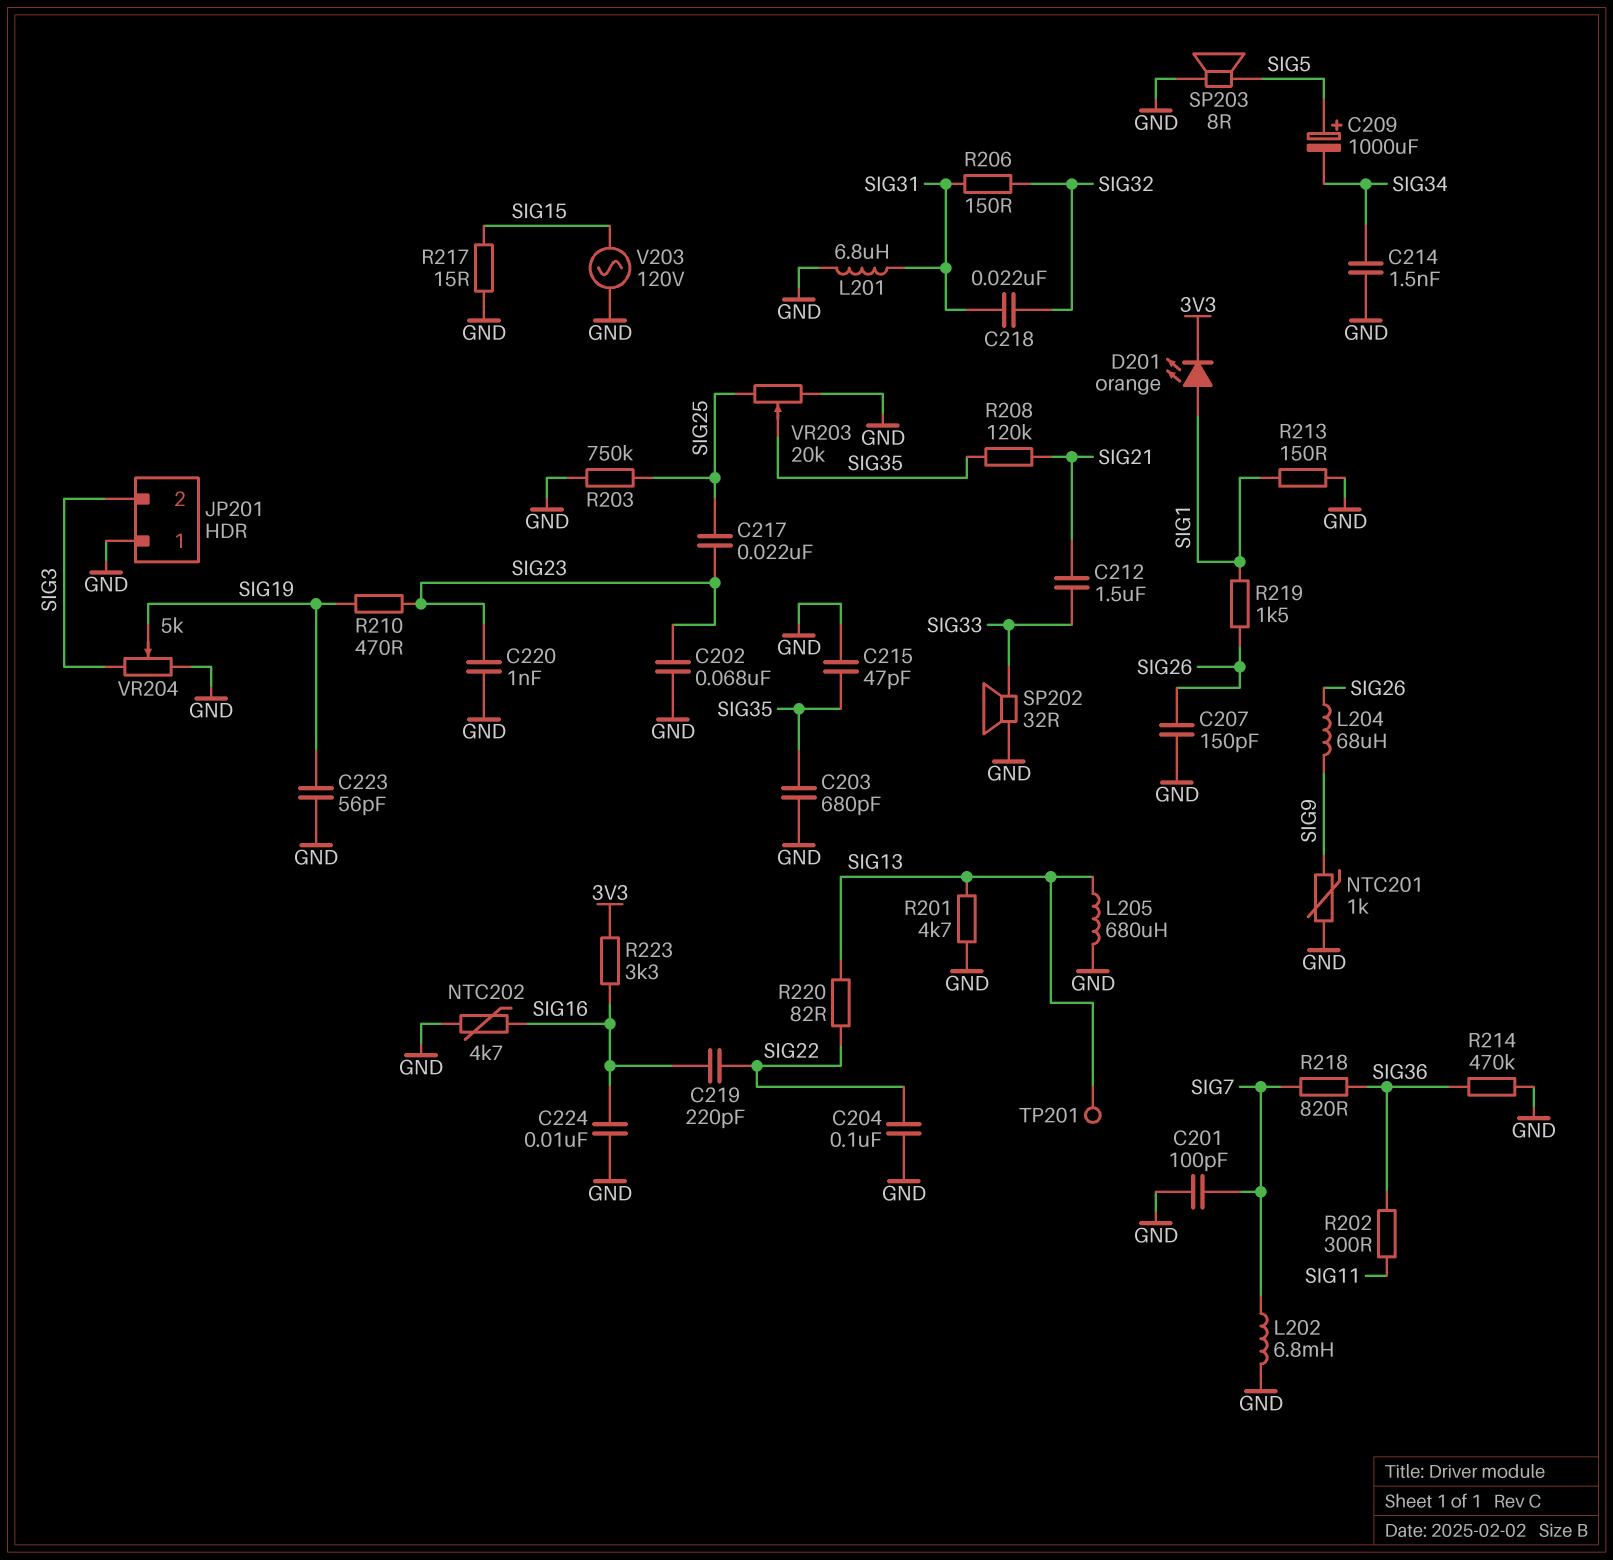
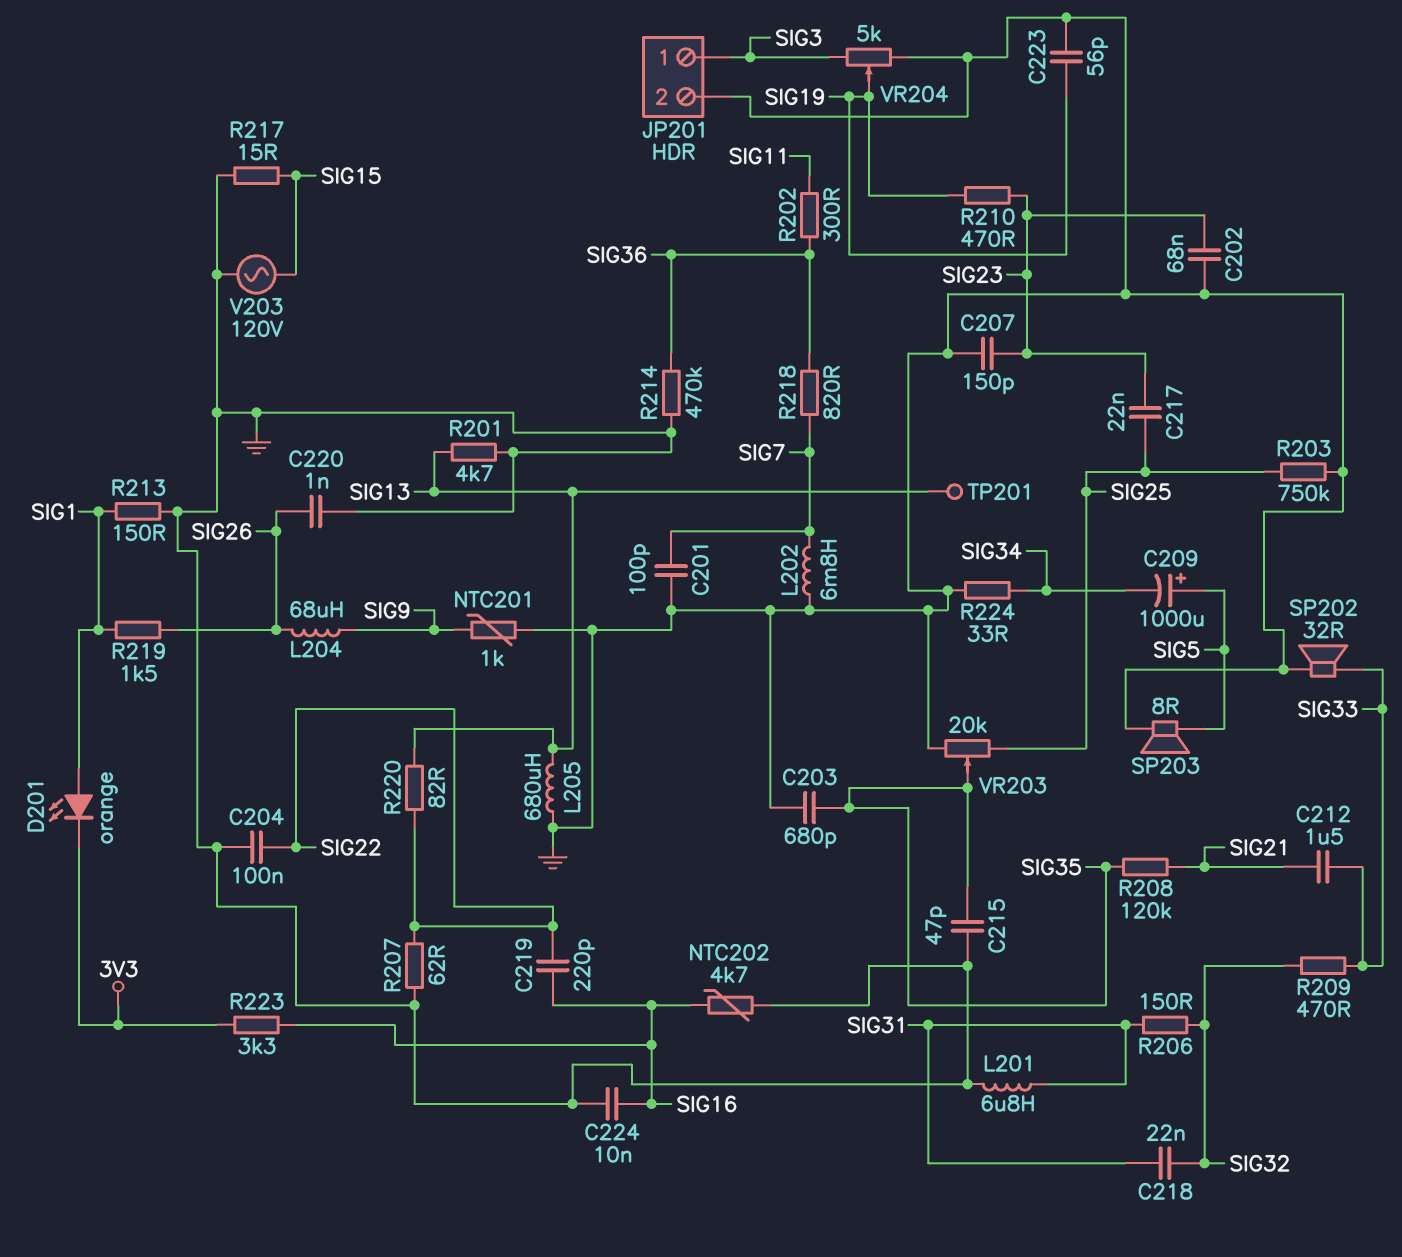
C207: 150pF (GND, SIG26) -> 150pF (GND, SIG23)
C214: 1.5nF (GND, SIG34) -> none
C220: 1nF (GND, SIG23) -> 1nF (GND, SIG26)
JP201 pin 1: GND -> SIG3
JP201 pin 2: SIG3 -> GND
R207: none -> 62 (GND, SIG22)
R209: none -> 470 (SIG32, SIG33)
R224: none -> 33 (GND, SIG34)

